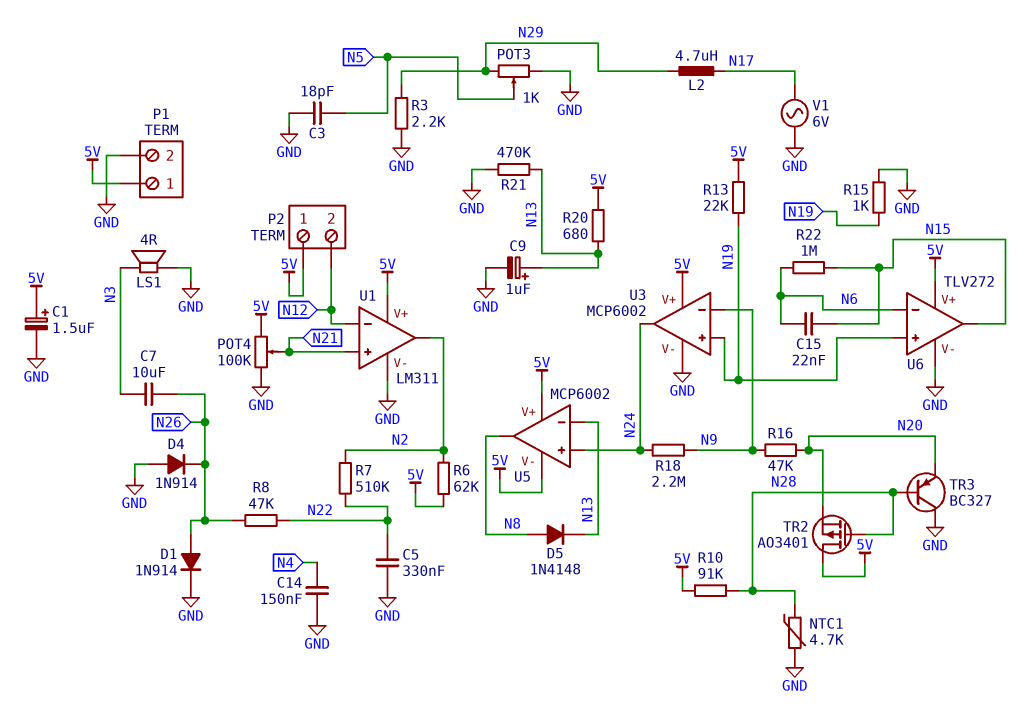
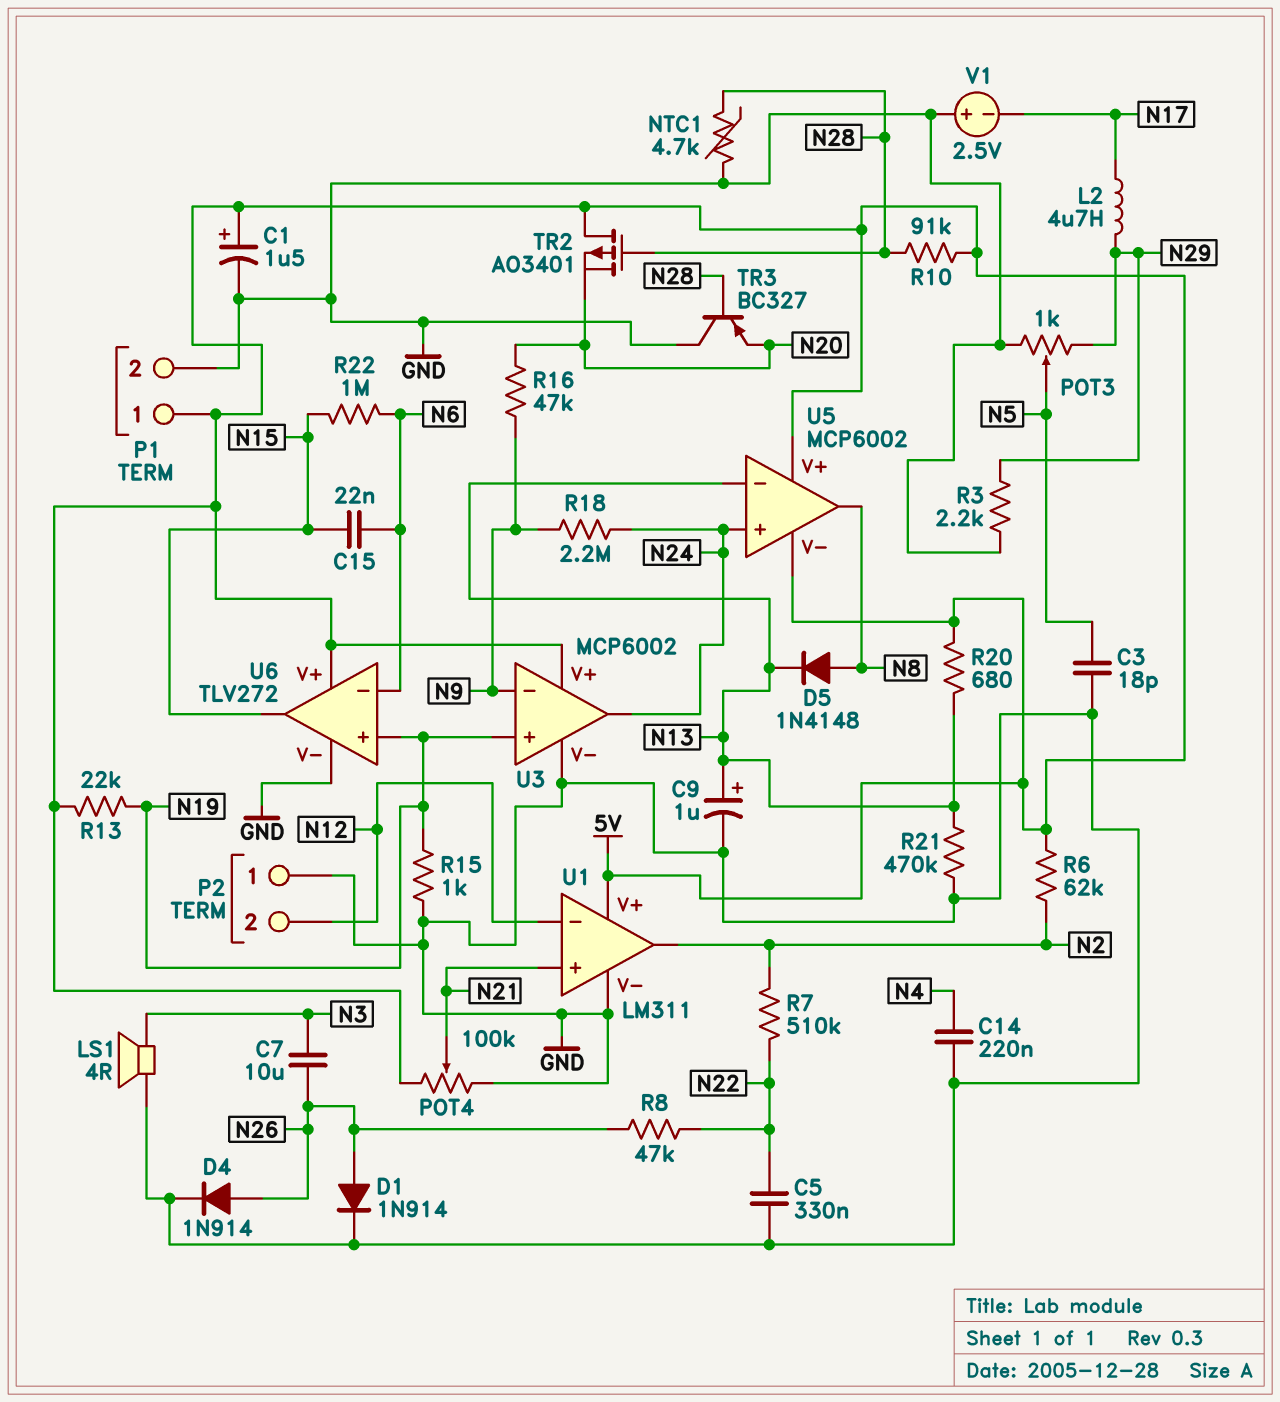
C14: 150nF (GND, N4) -> 220nF (GND, N4)
D4: diode 1N914 (A GND, K N26) -> diode 1N914 (A N26, K GND)
P2 pin 1: 5V -> GND
V1: AC 6V (GND, N17) -> 2.5V (plus GND, minus N17)

